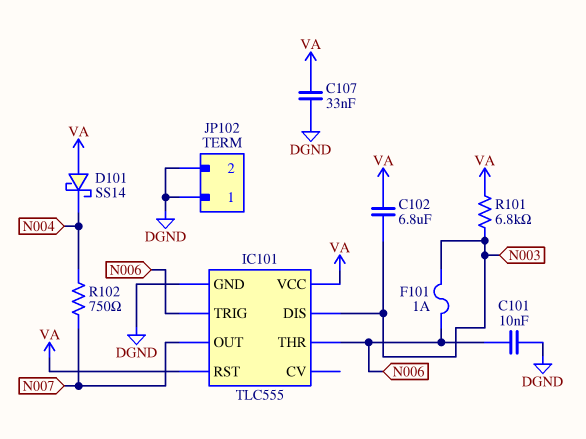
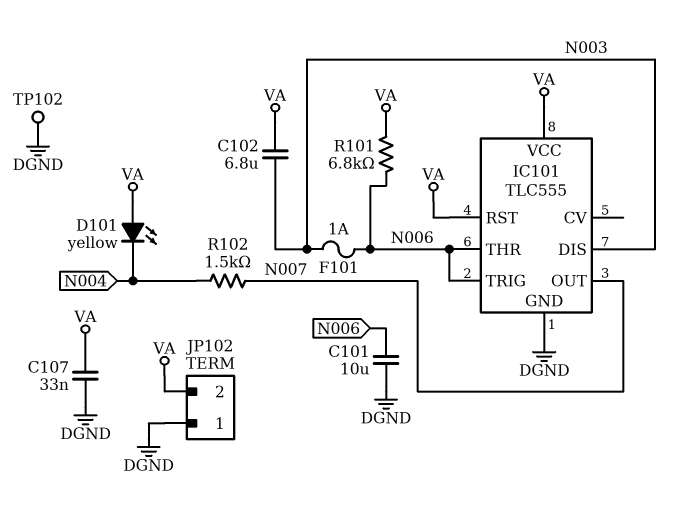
C101: 10nF (DGND, N006) -> 10uF (DGND, N006)
D101: schottky SS14 (A VA, K N004) -> LED yellow (A VA, K N004)
JP102 pin 2: DGND -> VA
R101: 6.8k (N003, VA) -> 6.8k (N006, VA)
R102: 750 (N004, N007) -> 1.5k (N004, N007)
TP102: none -> test point (DGND)

